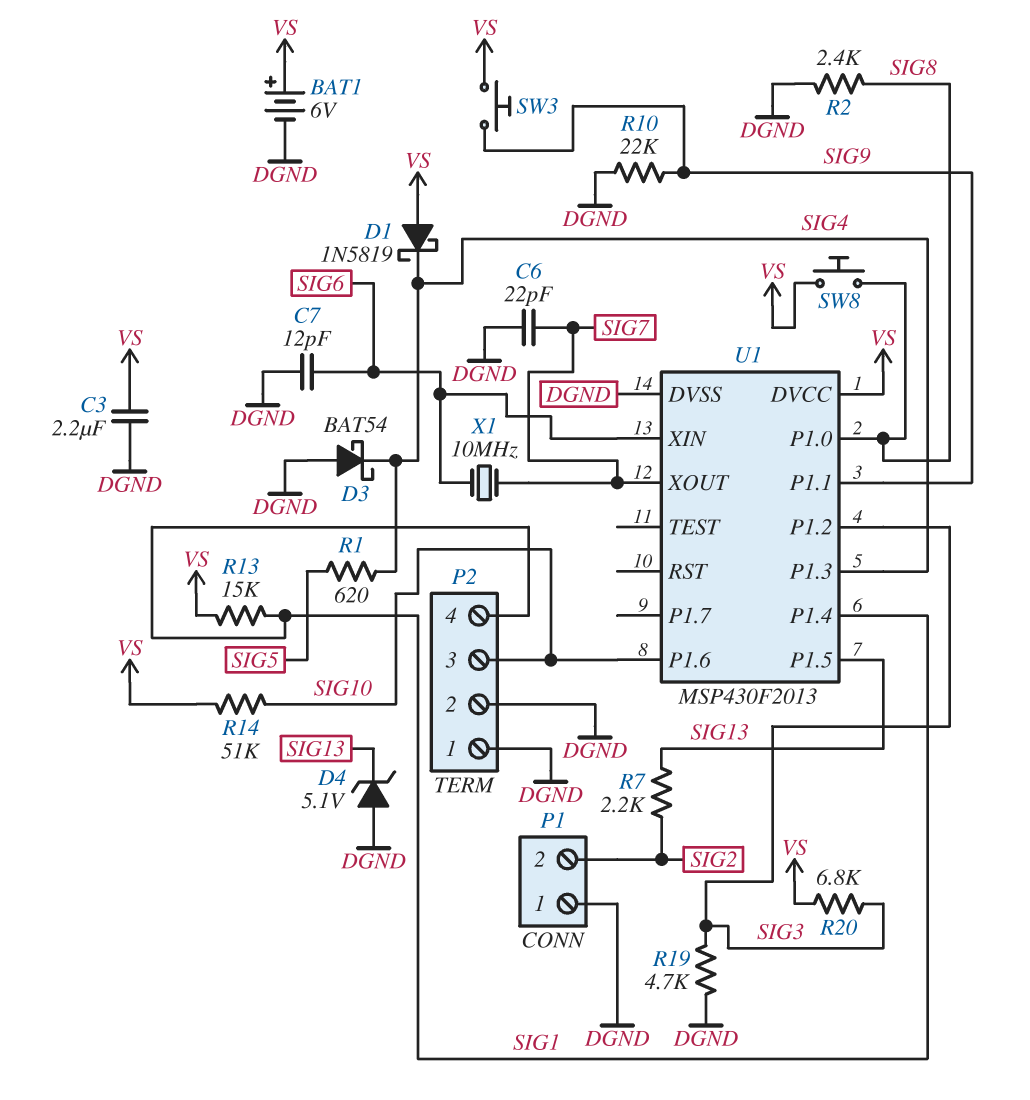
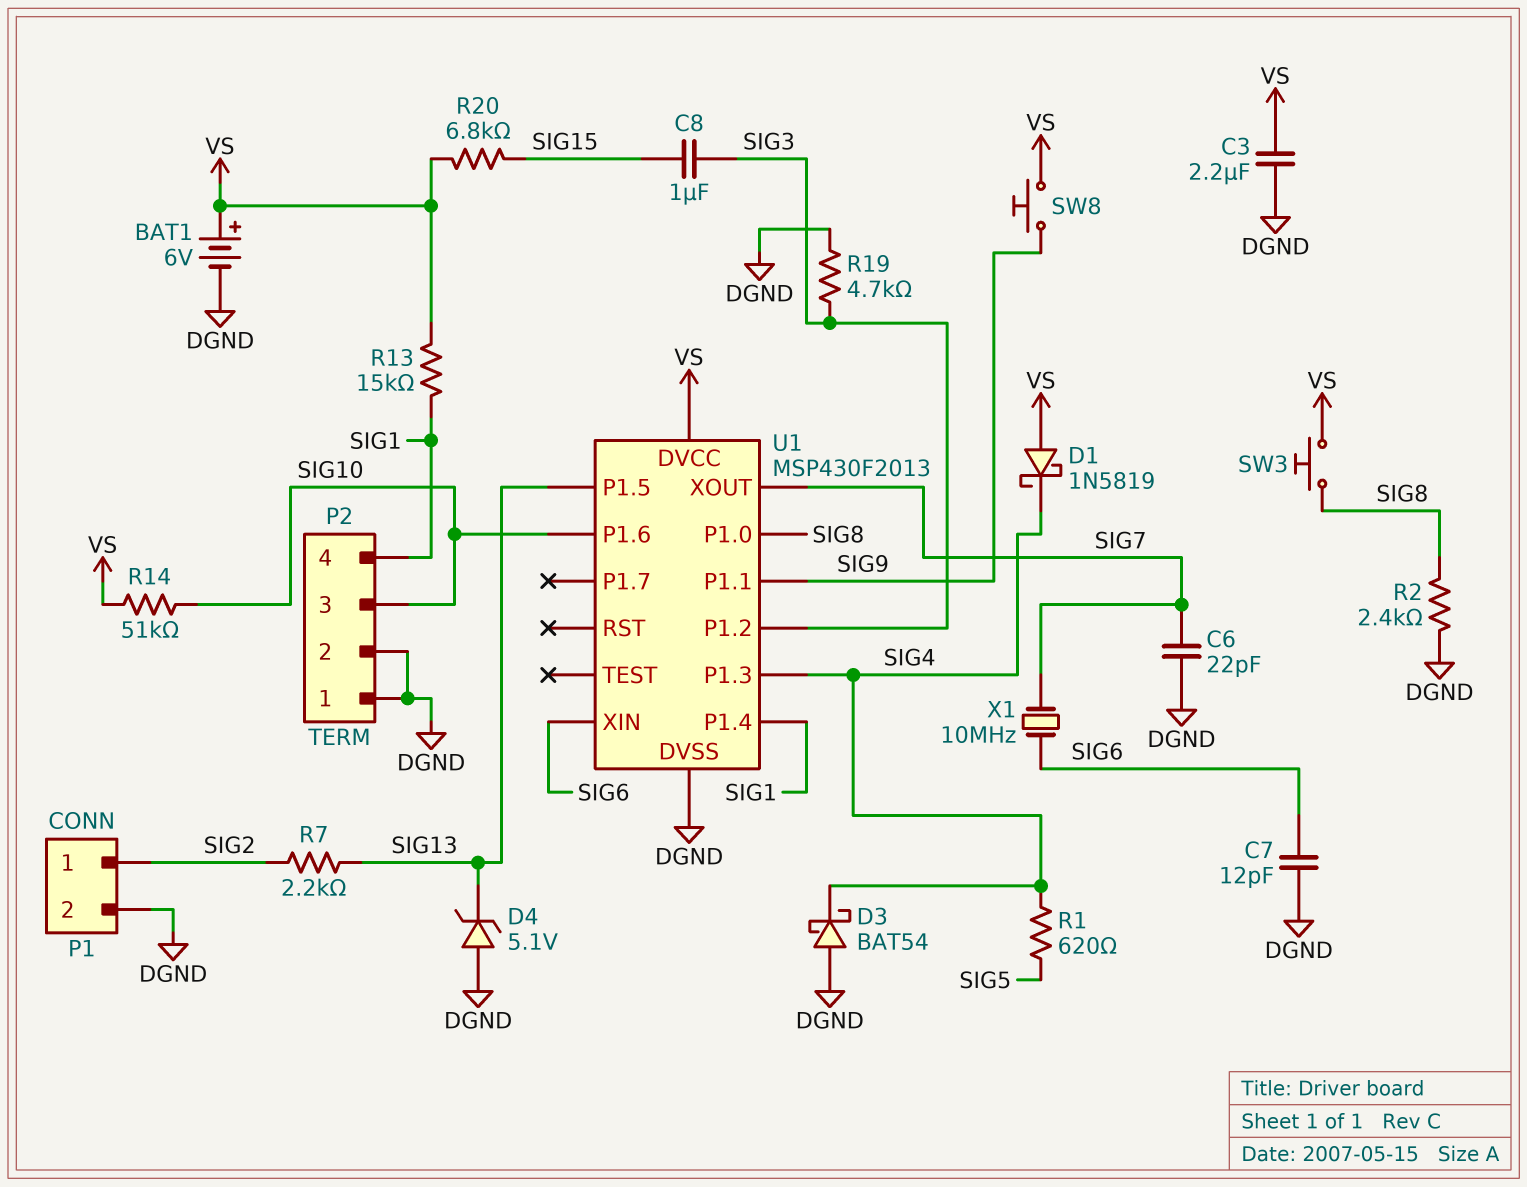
C8: none -> 1uF (SIG3, SIG15)
P1 pin 1: DGND -> SIG2
P1 pin 2: SIG2 -> DGND
R10: 22k (DGND, SIG9) -> none
R20: 6.8k (SIG3, VS) -> 6.8k (SIG15, VS)
SW3: button (SIG9, VS) -> button (SIG8, VS)
SW8: button (SIG8, VS) -> button (SIG9, VS)

